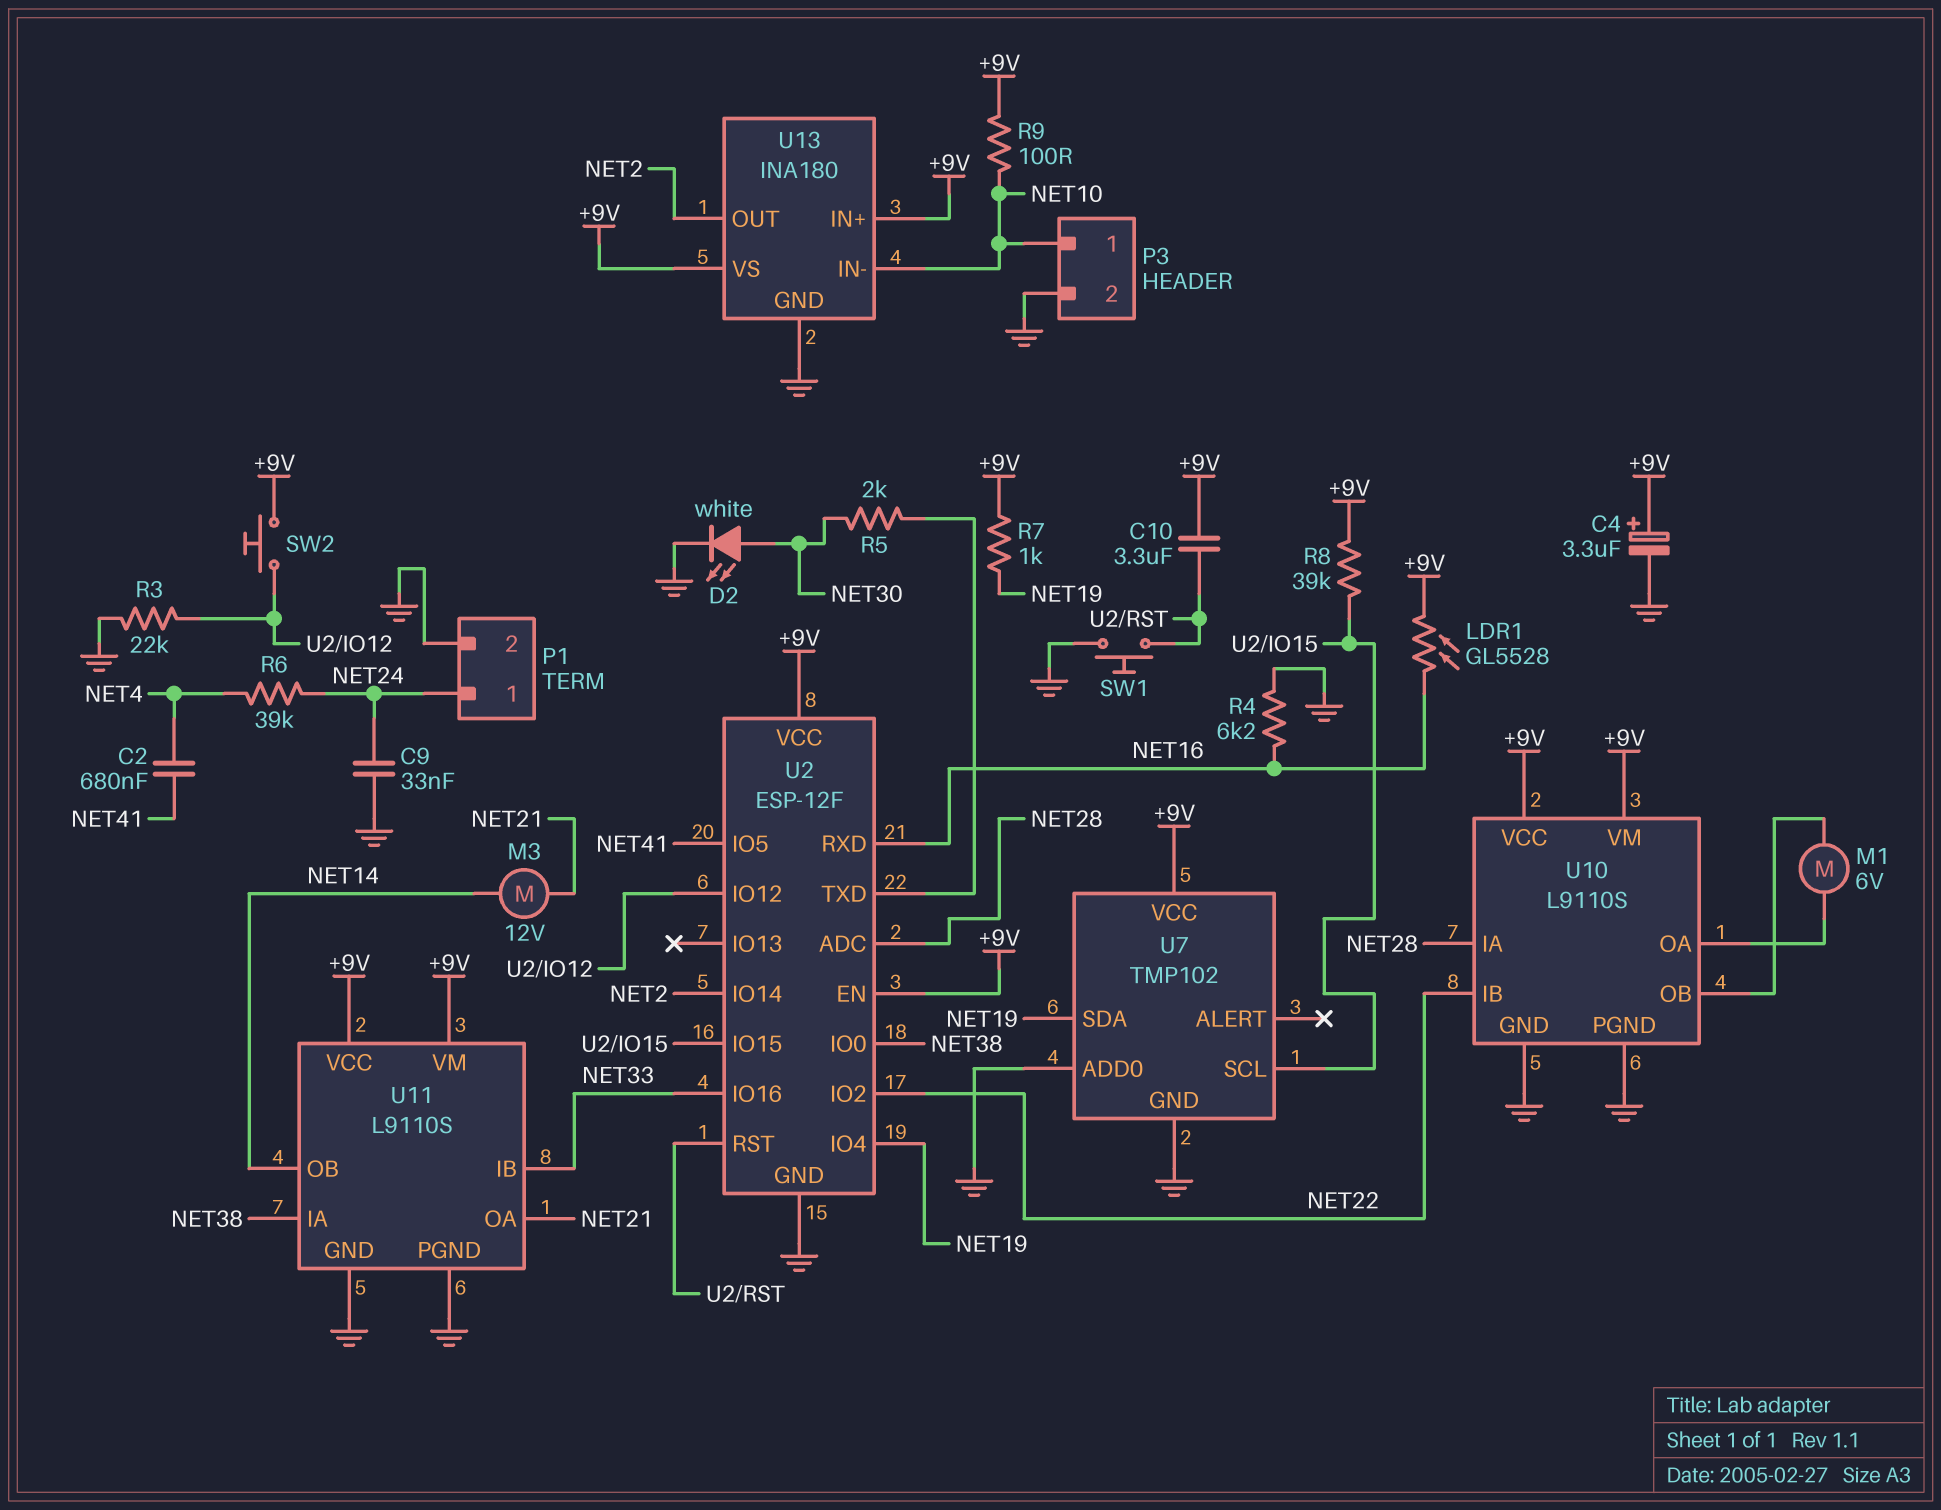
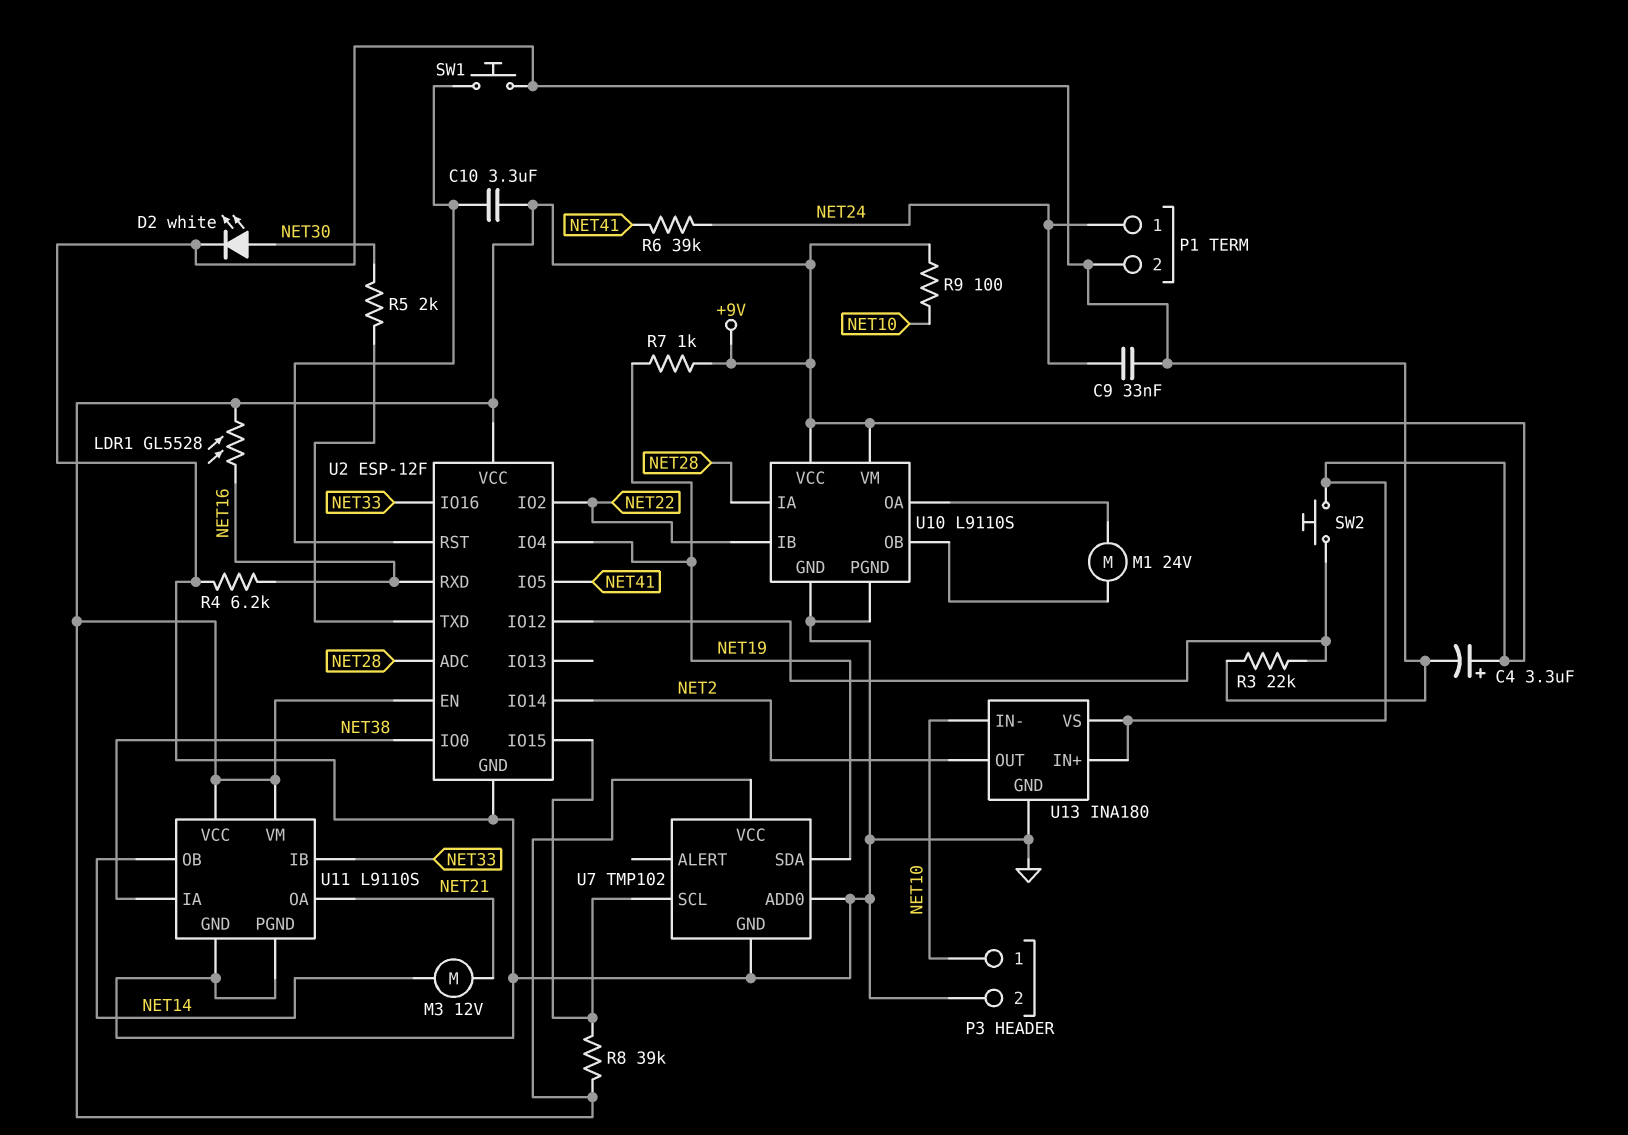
C2: 680nF (NET4, NET41) -> none
M1: motor 6V (U10/OA, U10/OB) -> motor 24V (U10/OA, U10/OB)
R6: 39k (NET4, NET24) -> 39k (NET24, NET41)

